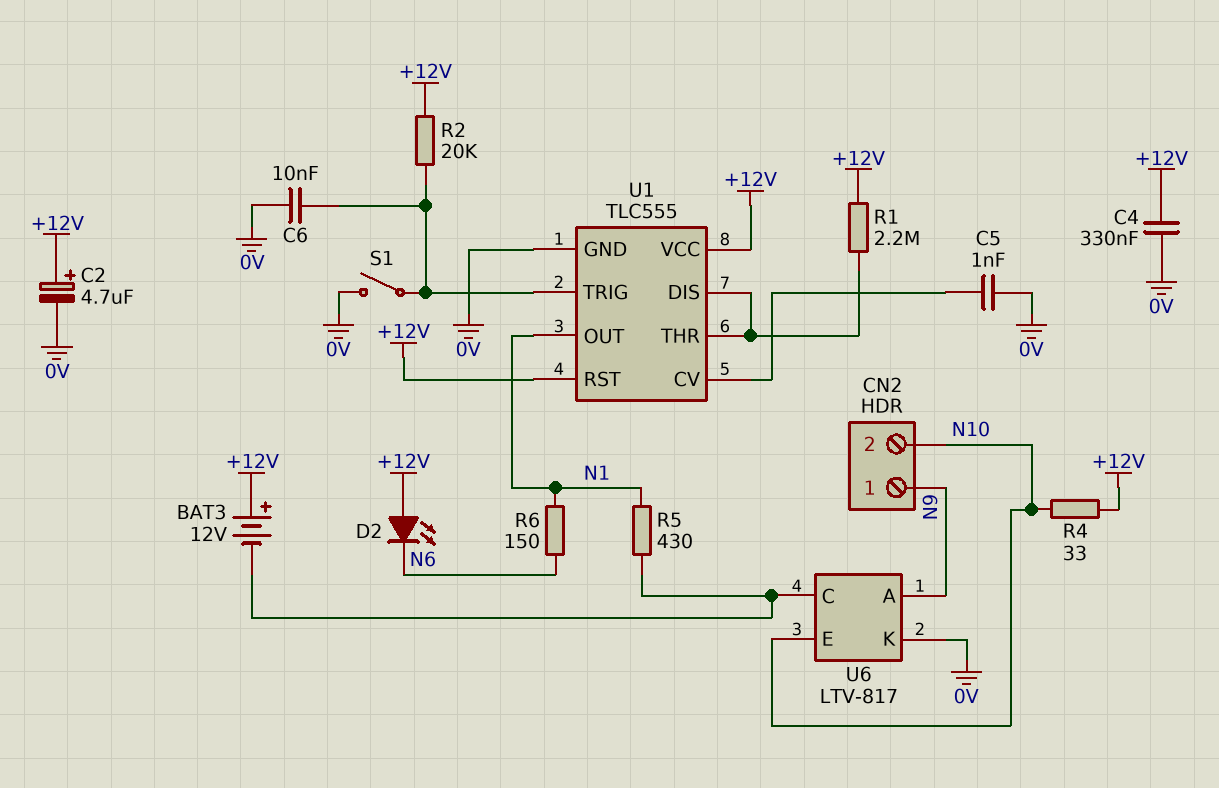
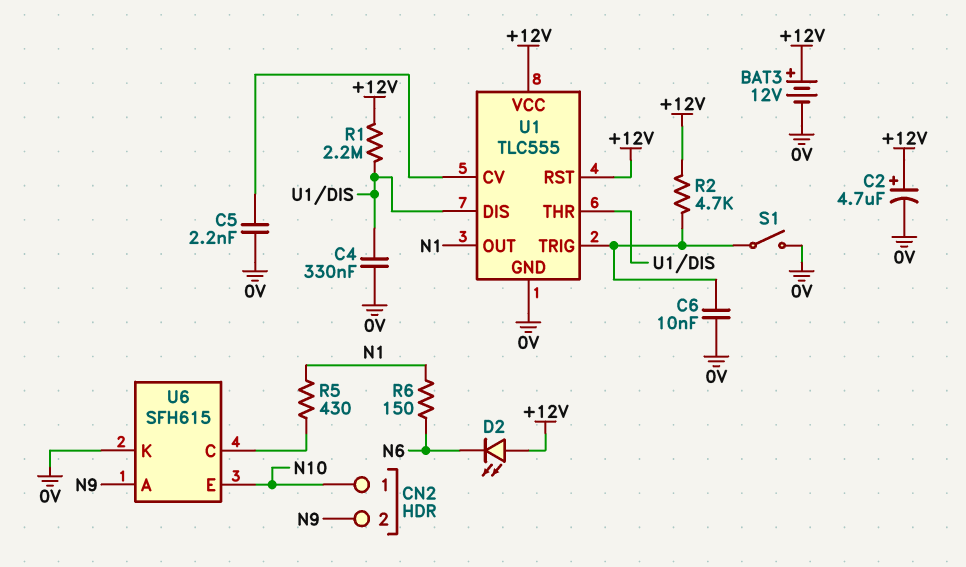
BAT3: 12V (plus +12V, minus U6/C) -> 12V (plus +12V, minus 0V)
C4: 330nF (+12V, 0V) -> 330nF (0V, U1/DIS)
C5: 1nF (0V, U1/CV) -> 2.2nF (0V, U1/CV)
CN2 pin 1: N9 -> N10
CN2 pin 2: N10 -> N9
R2: 20k (+12V, U1/TRIG) -> 4.7k (+12V, U1/TRIG)
R4: 33 (+12V, N10) -> none
U6: LTV-817 -> SFH615

